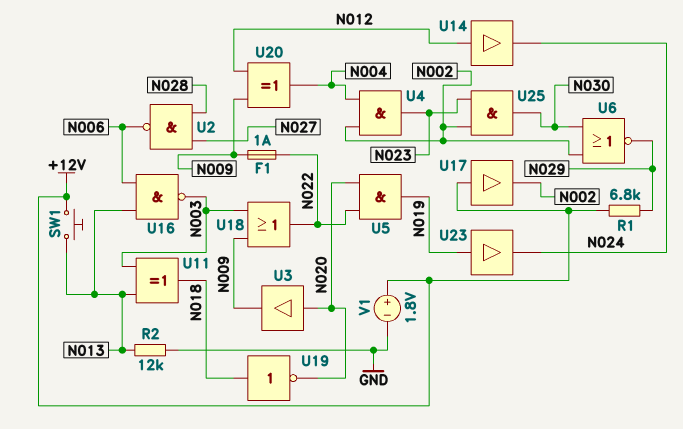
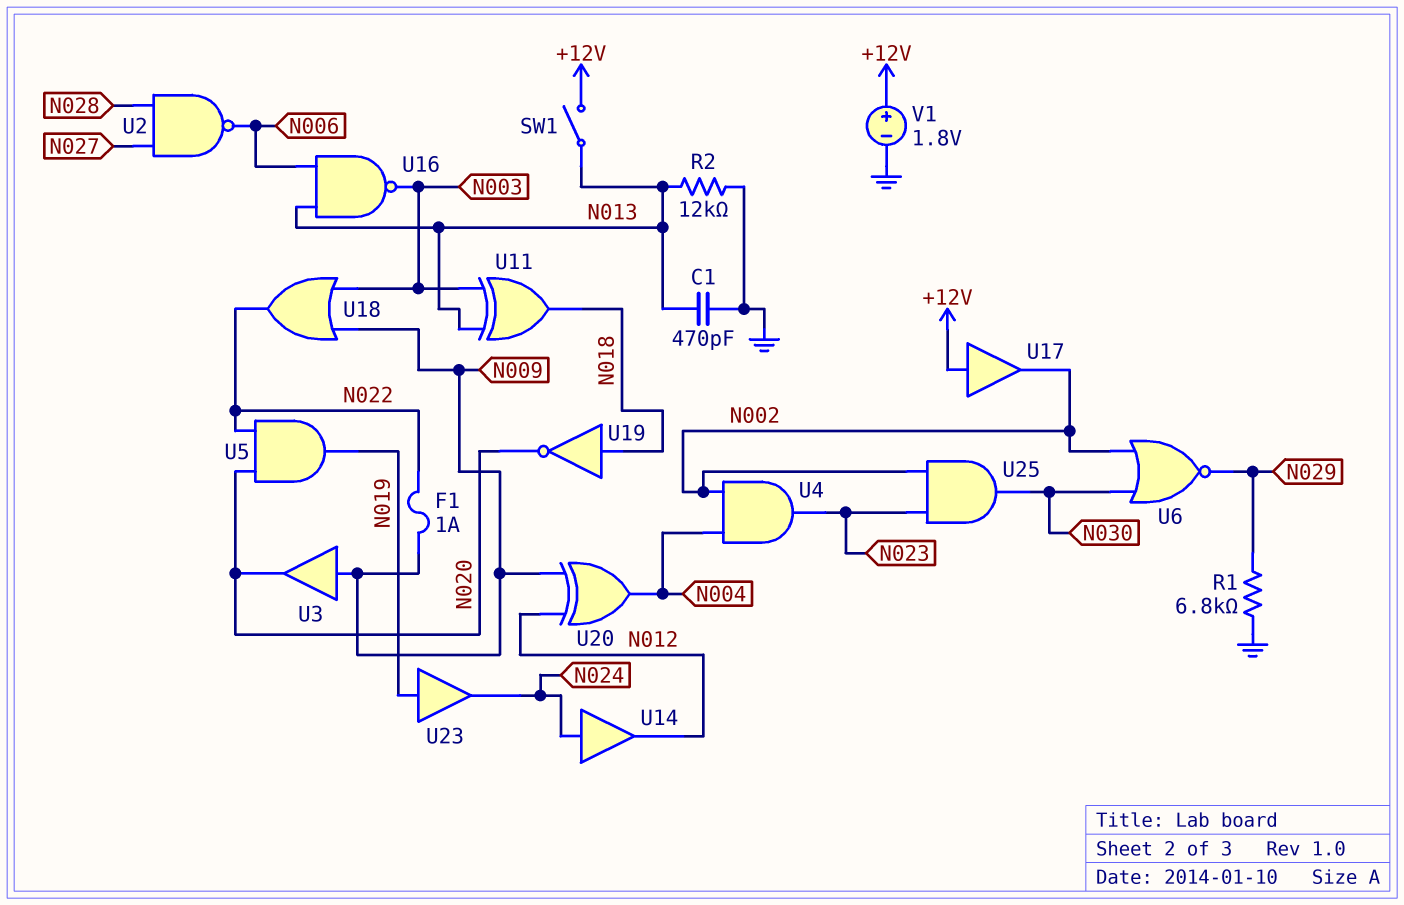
C1: none -> 470pF (GND, N013)
R1: 6.8k (+12V, N029) -> 6.8k (GND, N029)
SW1: button (+12V, N013) -> switch (+12V, N013)
U3: buffer (in N020, out N009) -> buffer (in N009, out N020)
U14: buffer (in N012, out N024) -> buffer (in N024, out N012)

